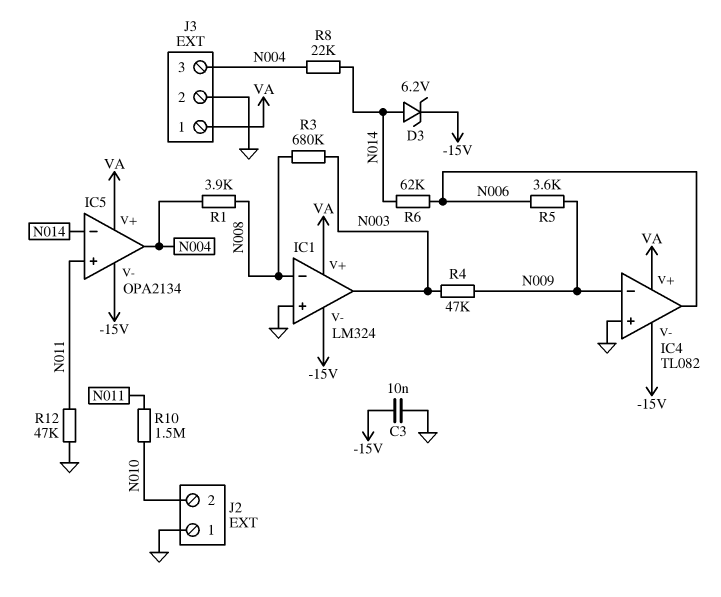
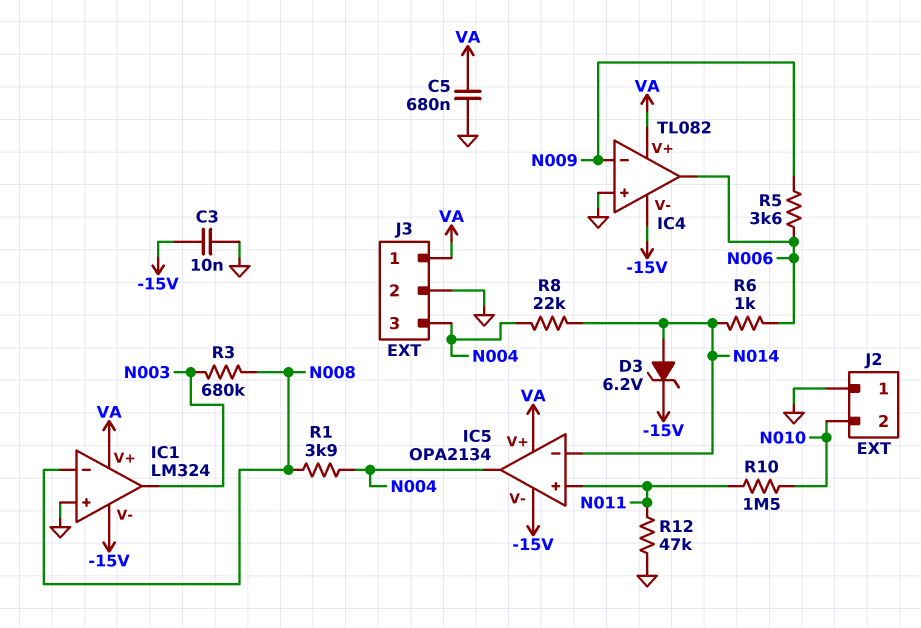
C5: none -> 680nF (GND, VA)
R4: 47k (N003, N009) -> none
R6: 62k (N006, N014) -> 1k (N006, N014)

